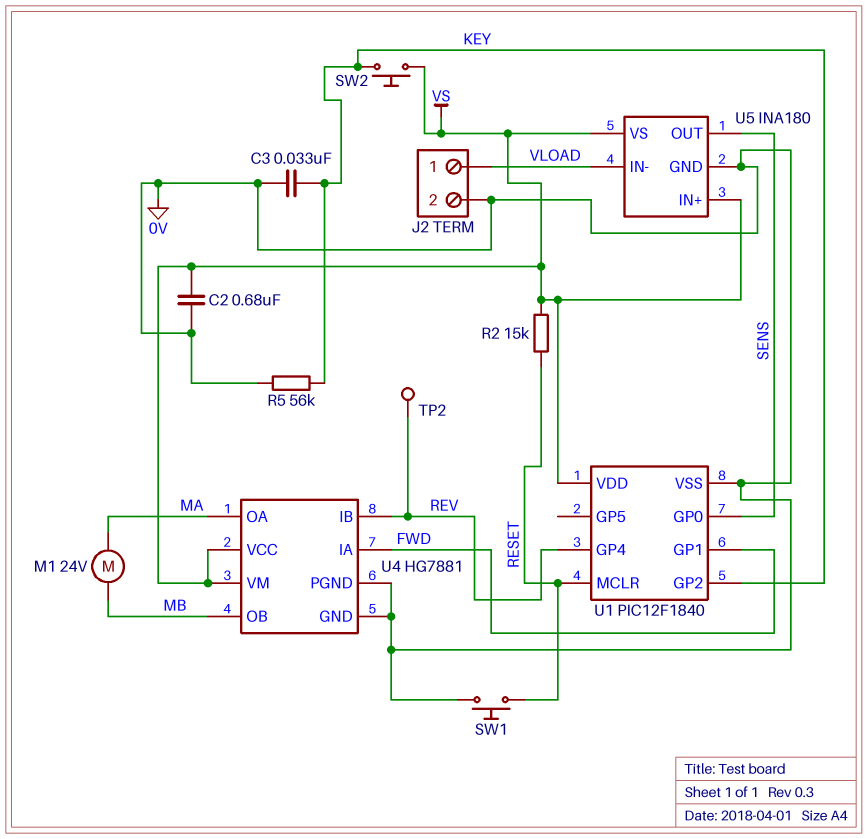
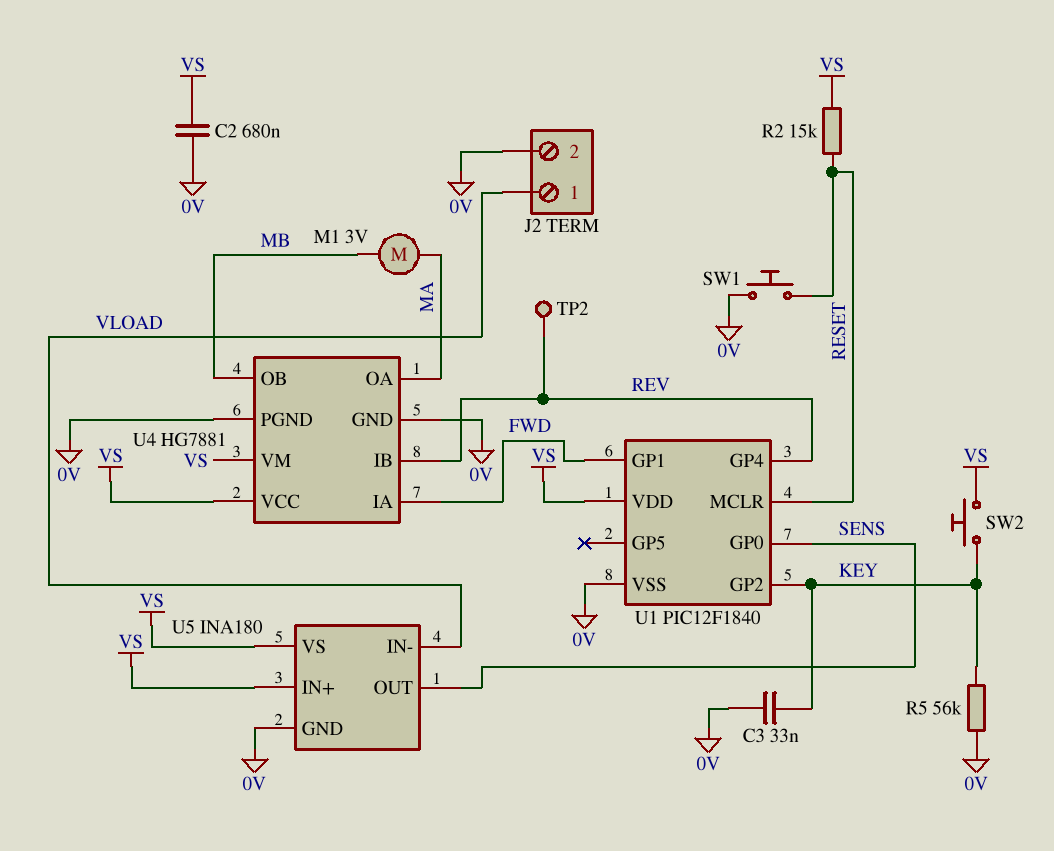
M1: motor 24V (MA, MB) -> motor 3V (MA, MB)

